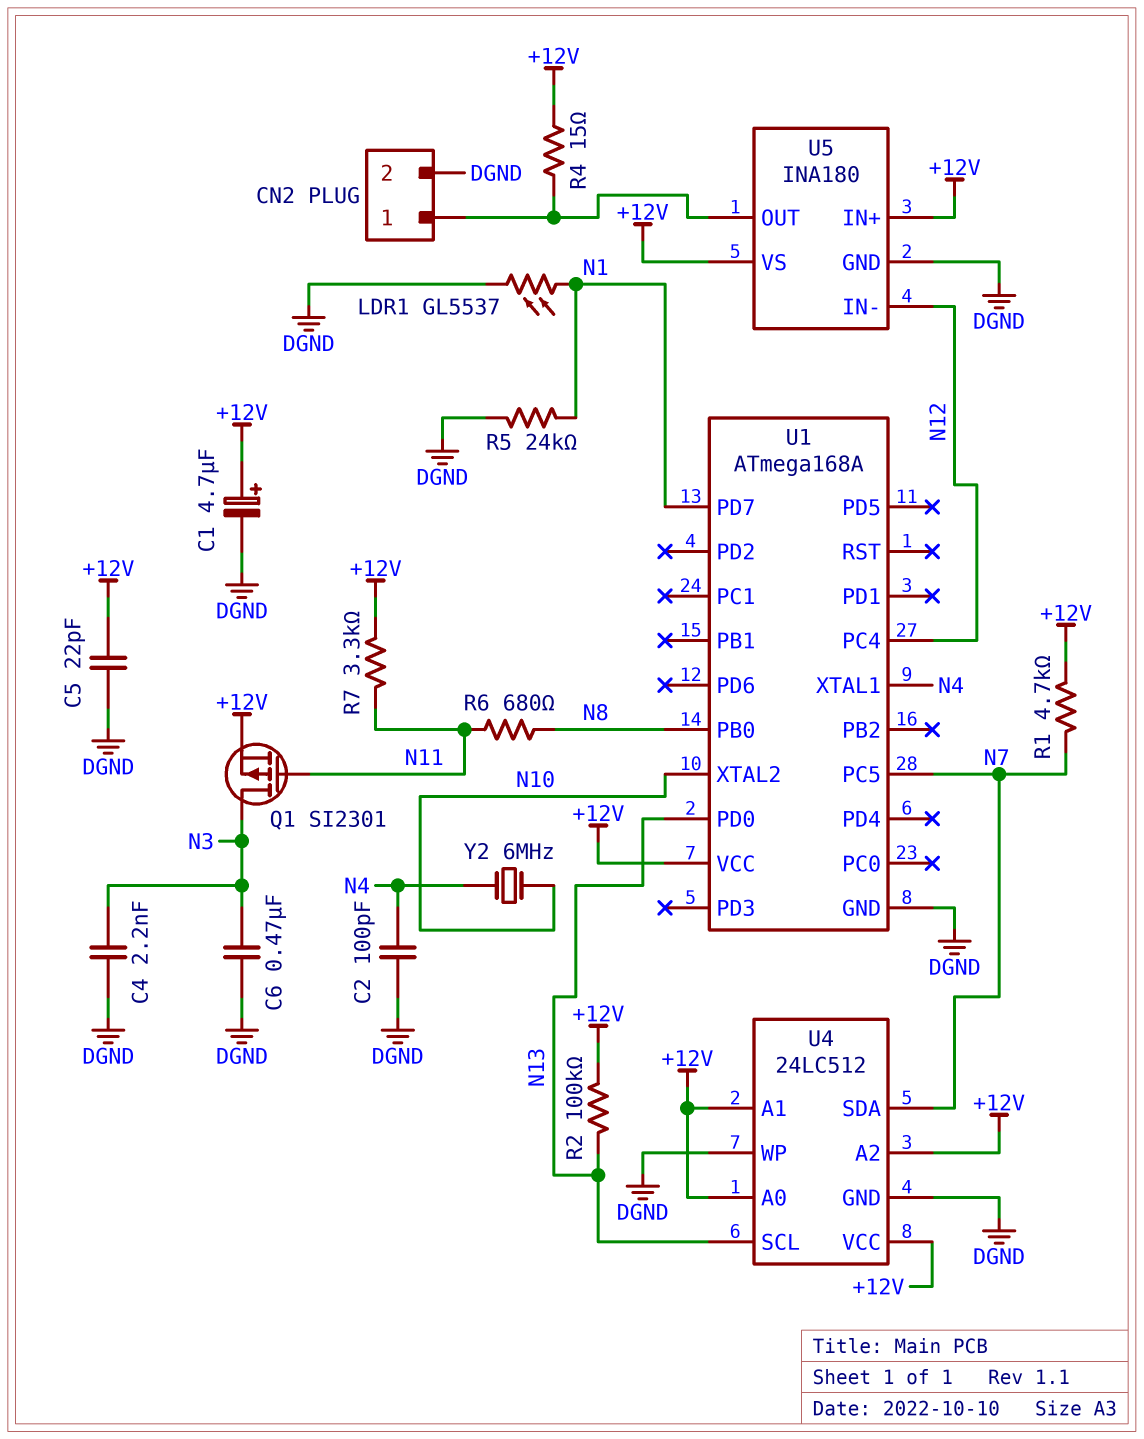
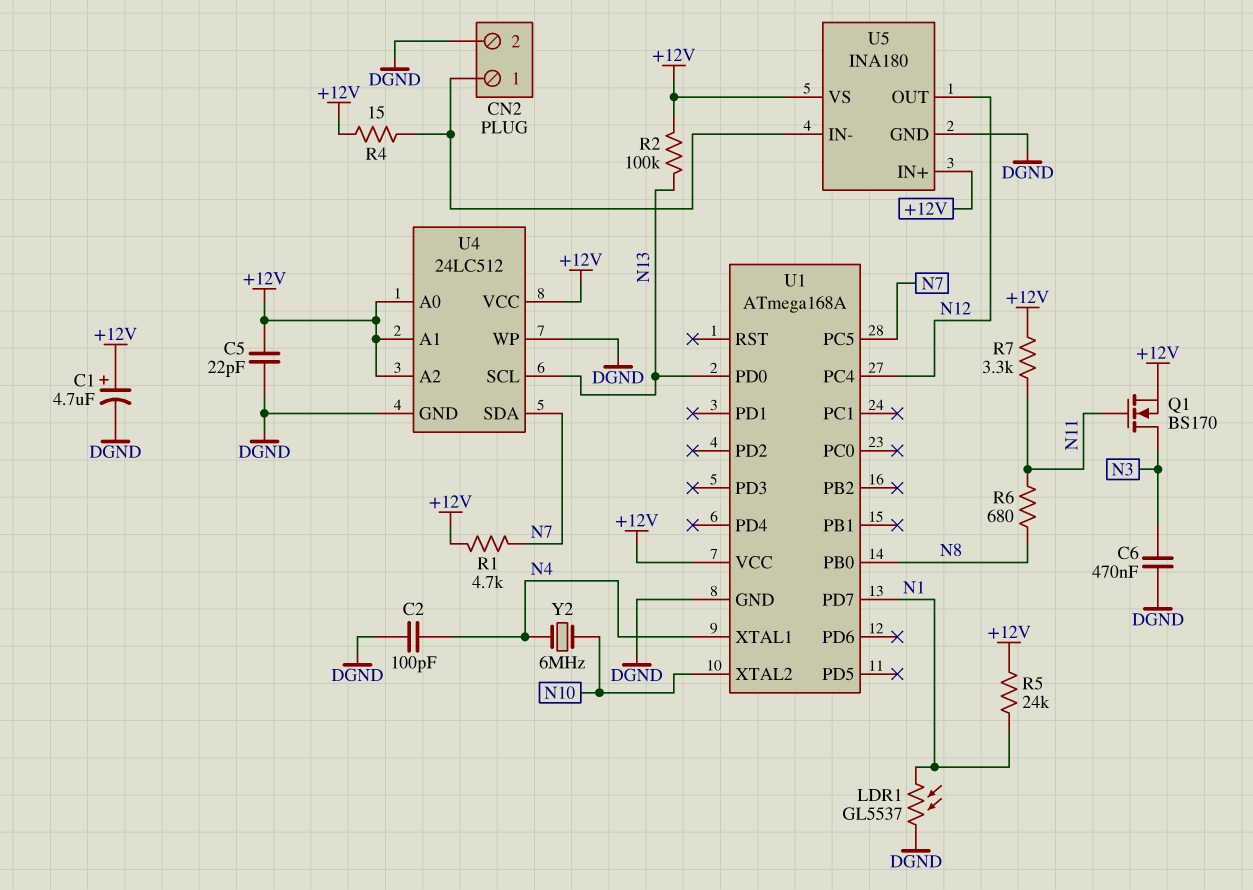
C4: 2.2nF (DGND, N3) -> none
Q1: PMOS SI2301 (G N11, D N3, S +12V) -> NMOS BS170 (G N11, D N3, S +12V)
R5: 24k (DGND, N1) -> 24k (+12V, N1)
U5 pin IN-: N12 -> CN2/1
U5 pin OUT: CN2/1 -> N12

